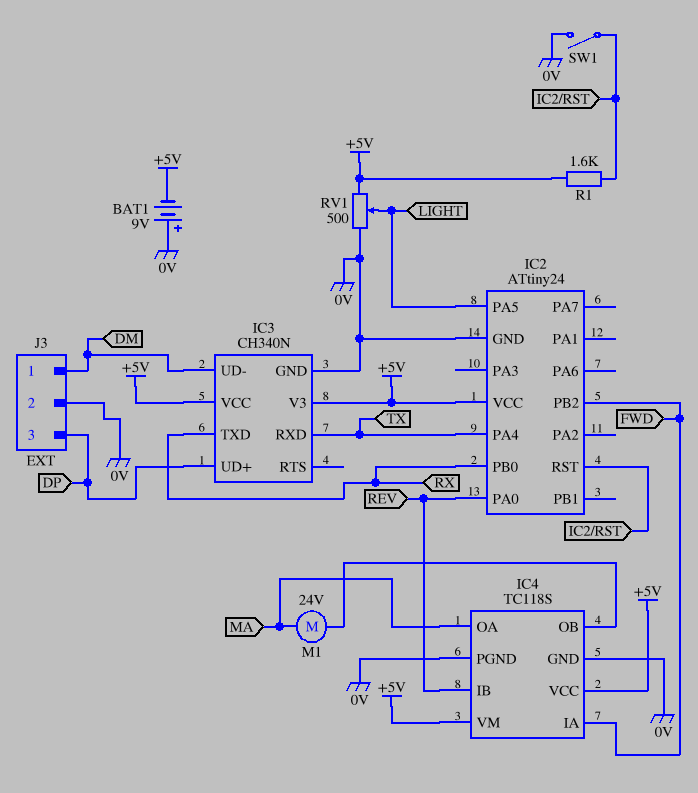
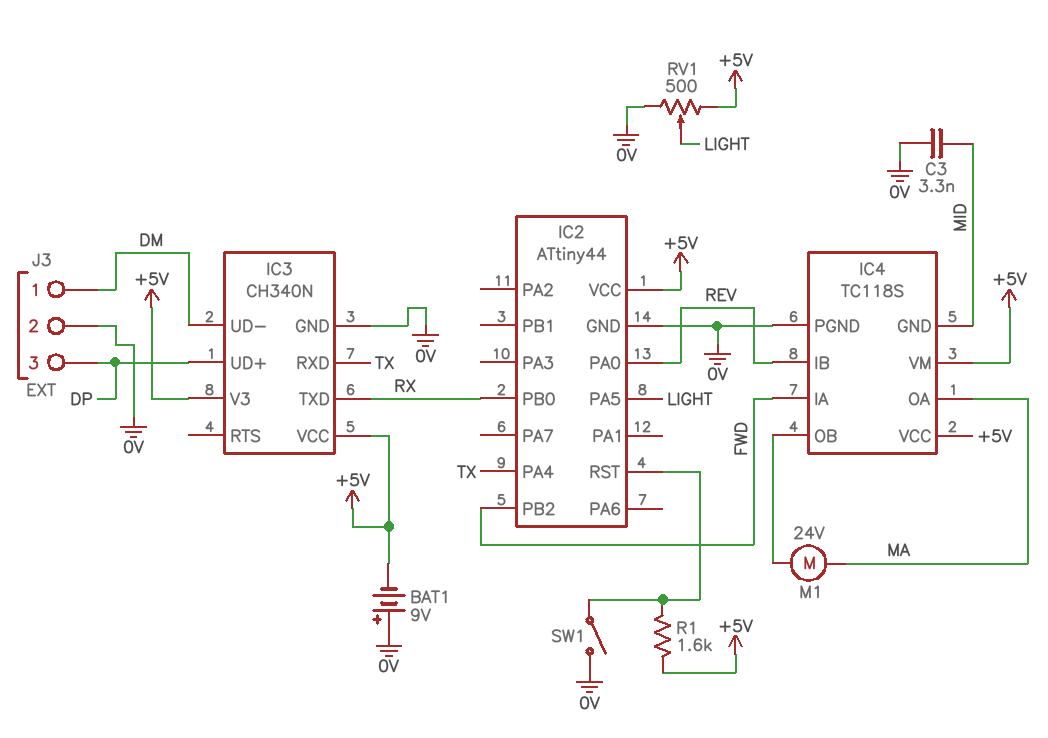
C3: none -> 3.3nF (0V, MID)
IC2: ATtiny24 -> ATtiny44
IC4 pin GND: 0V -> MID

